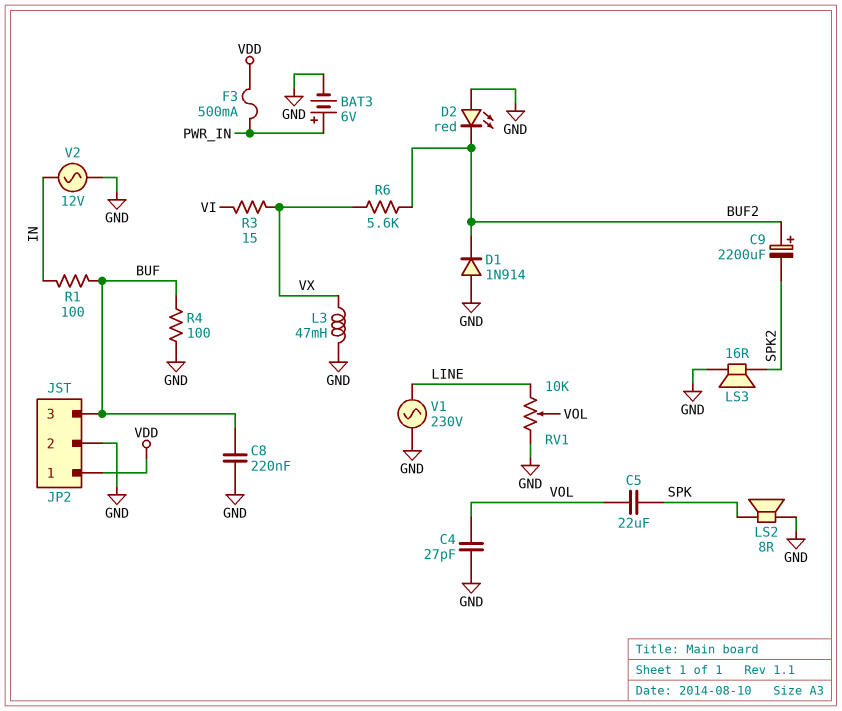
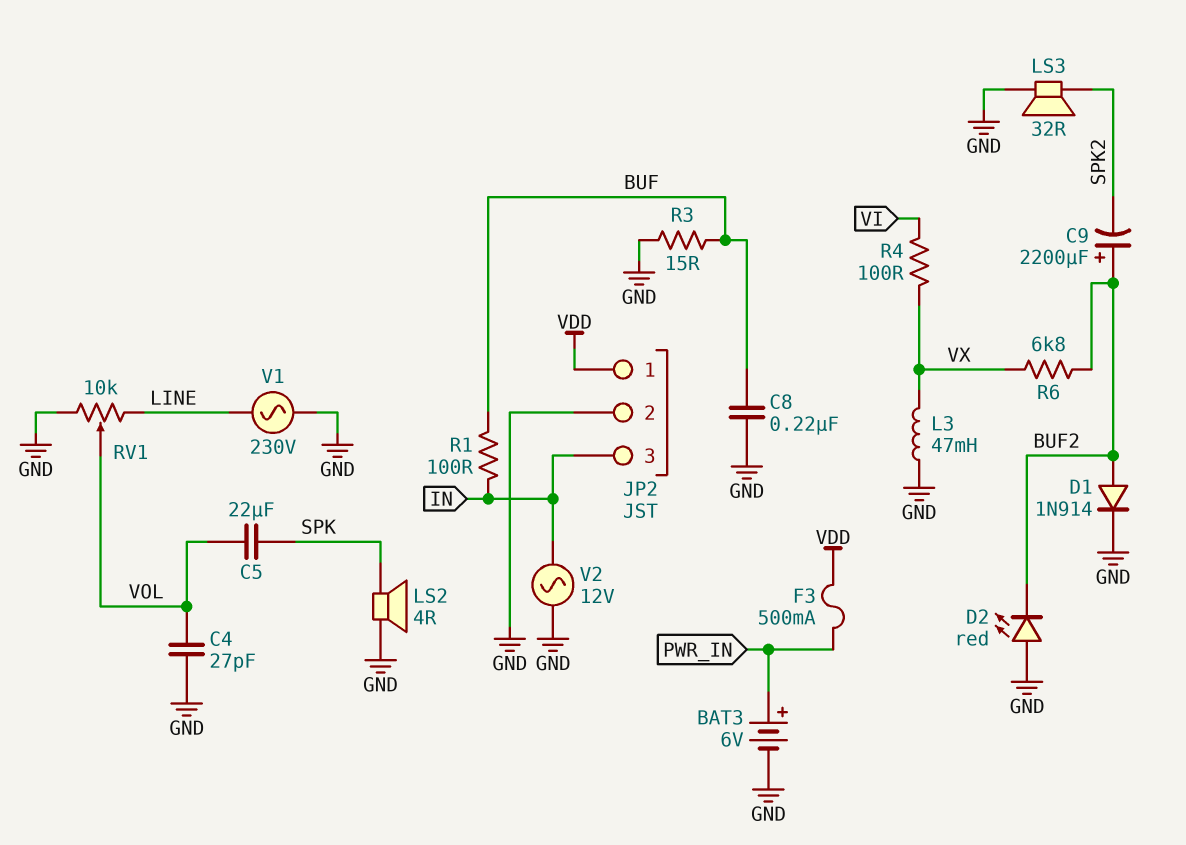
D1: diode 1N914 (A GND, K BUF2) -> diode 1N914 (A BUF2, K GND)
JP2 pin 3: BUF -> IN
LS2: speaker 8R (GND, SPK) -> speaker 4R (GND, SPK)
LS3: speaker 16R (GND, SPK2) -> speaker 32R (GND, SPK2)
R3: 15 (VI, VX) -> 15 (BUF, GND)
R4: 100 (BUF, GND) -> 100 (VI, VX)
R6: 5.6k (BUF2, VX) -> 6.8k (BUF2, VX)

